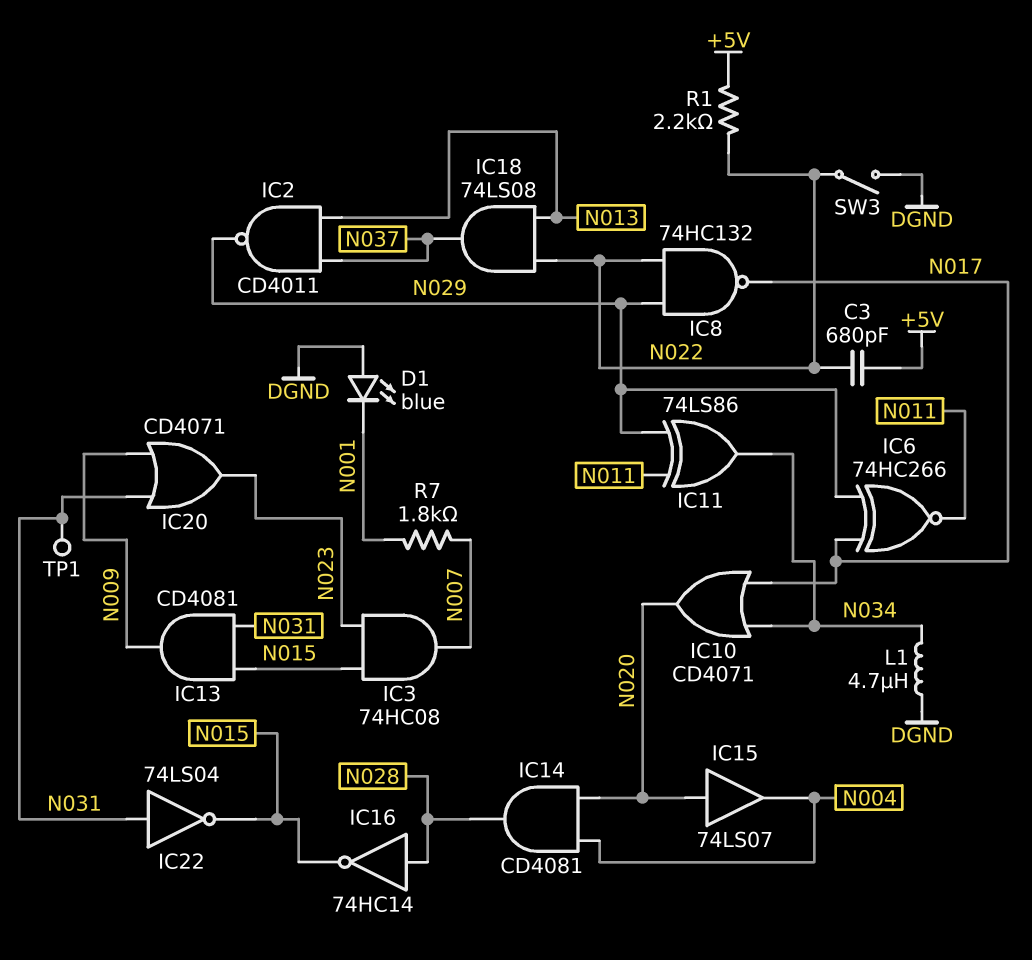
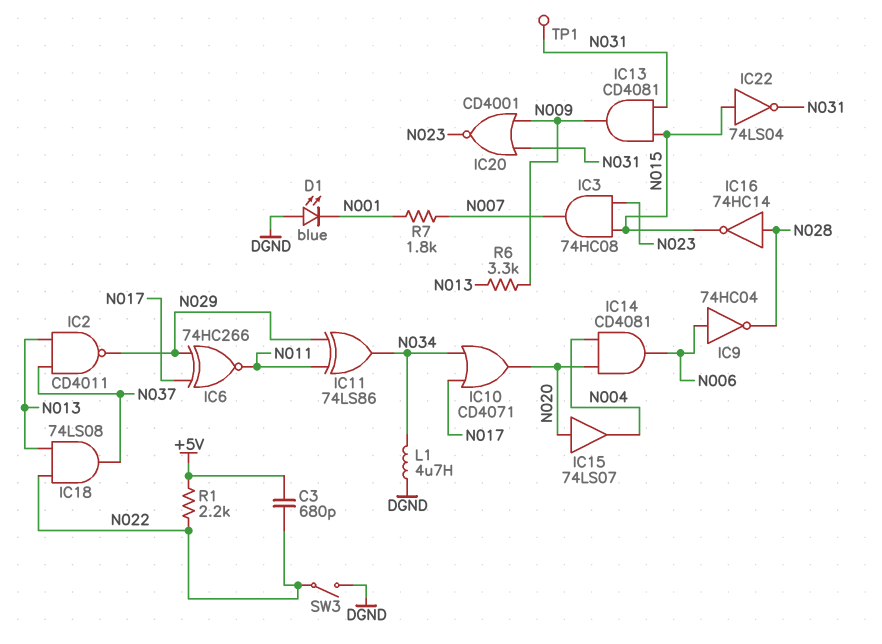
IC8: NAND 74HC132 (in N022, in N029, out N017) -> none
IC9: none -> NOT 74HC04 (in N006, out N028)
IC14: AND CD4081 (in N004, in N020, out N028) -> AND CD4081 (in N004, in N020, out N006)
IC20: OR CD4071 (in N009, in N031, out N023) -> NOR CD4001 (in N009, in N031, out N023)
IC22: NOT 74LS04 (in N031, out N015) -> NOT 74LS04 (in N015, out N031)
R6: none -> 3.3k (N009, N013)

